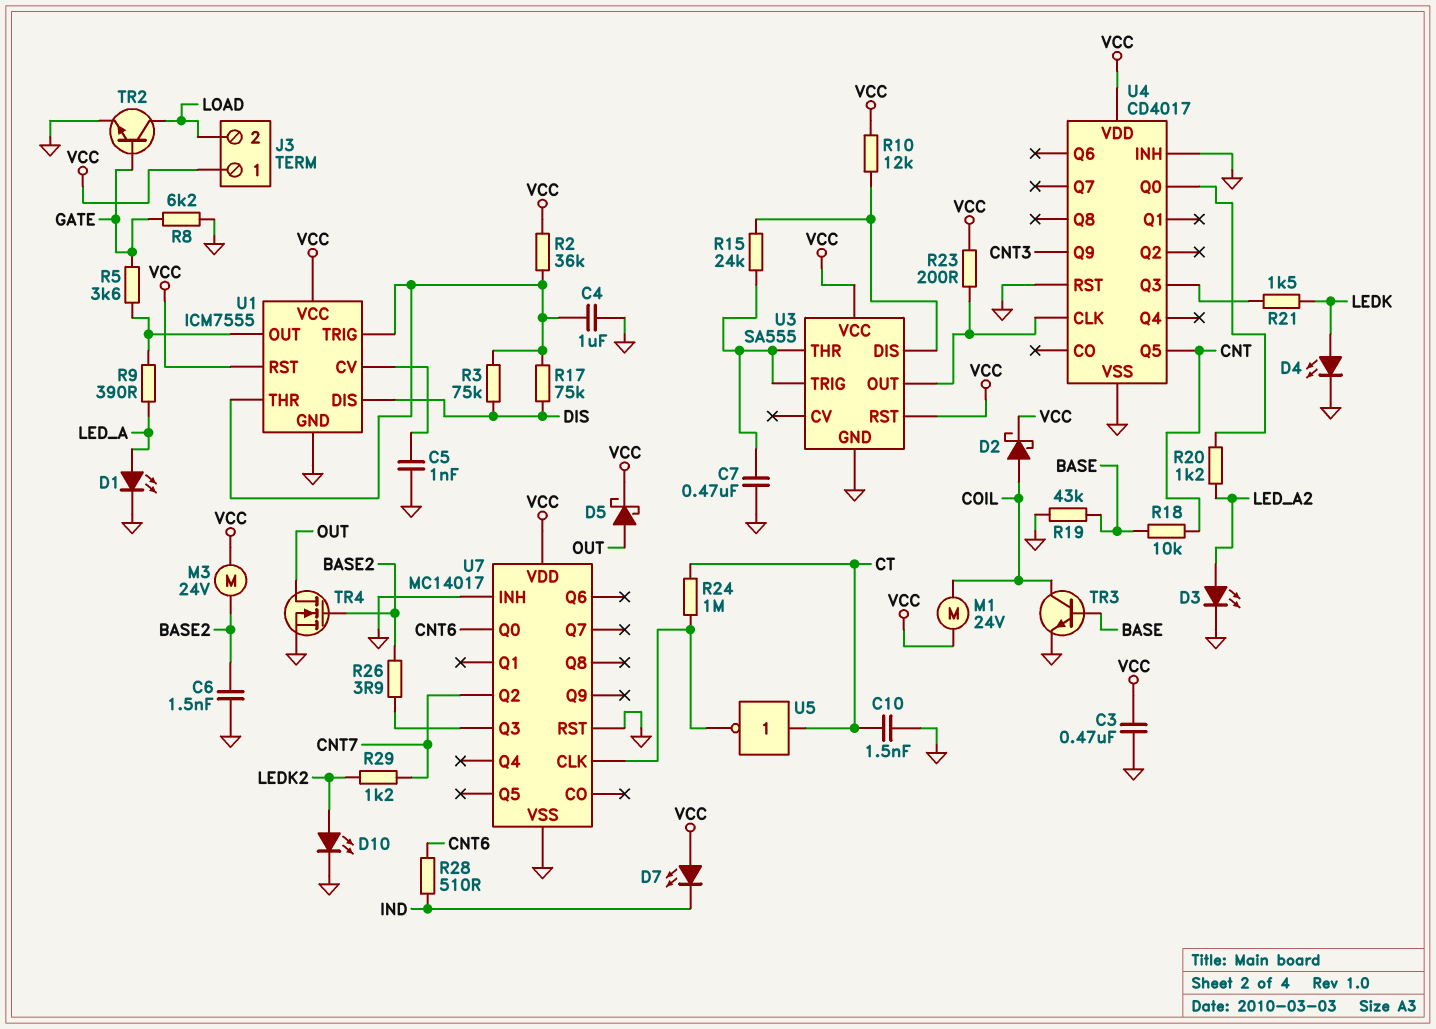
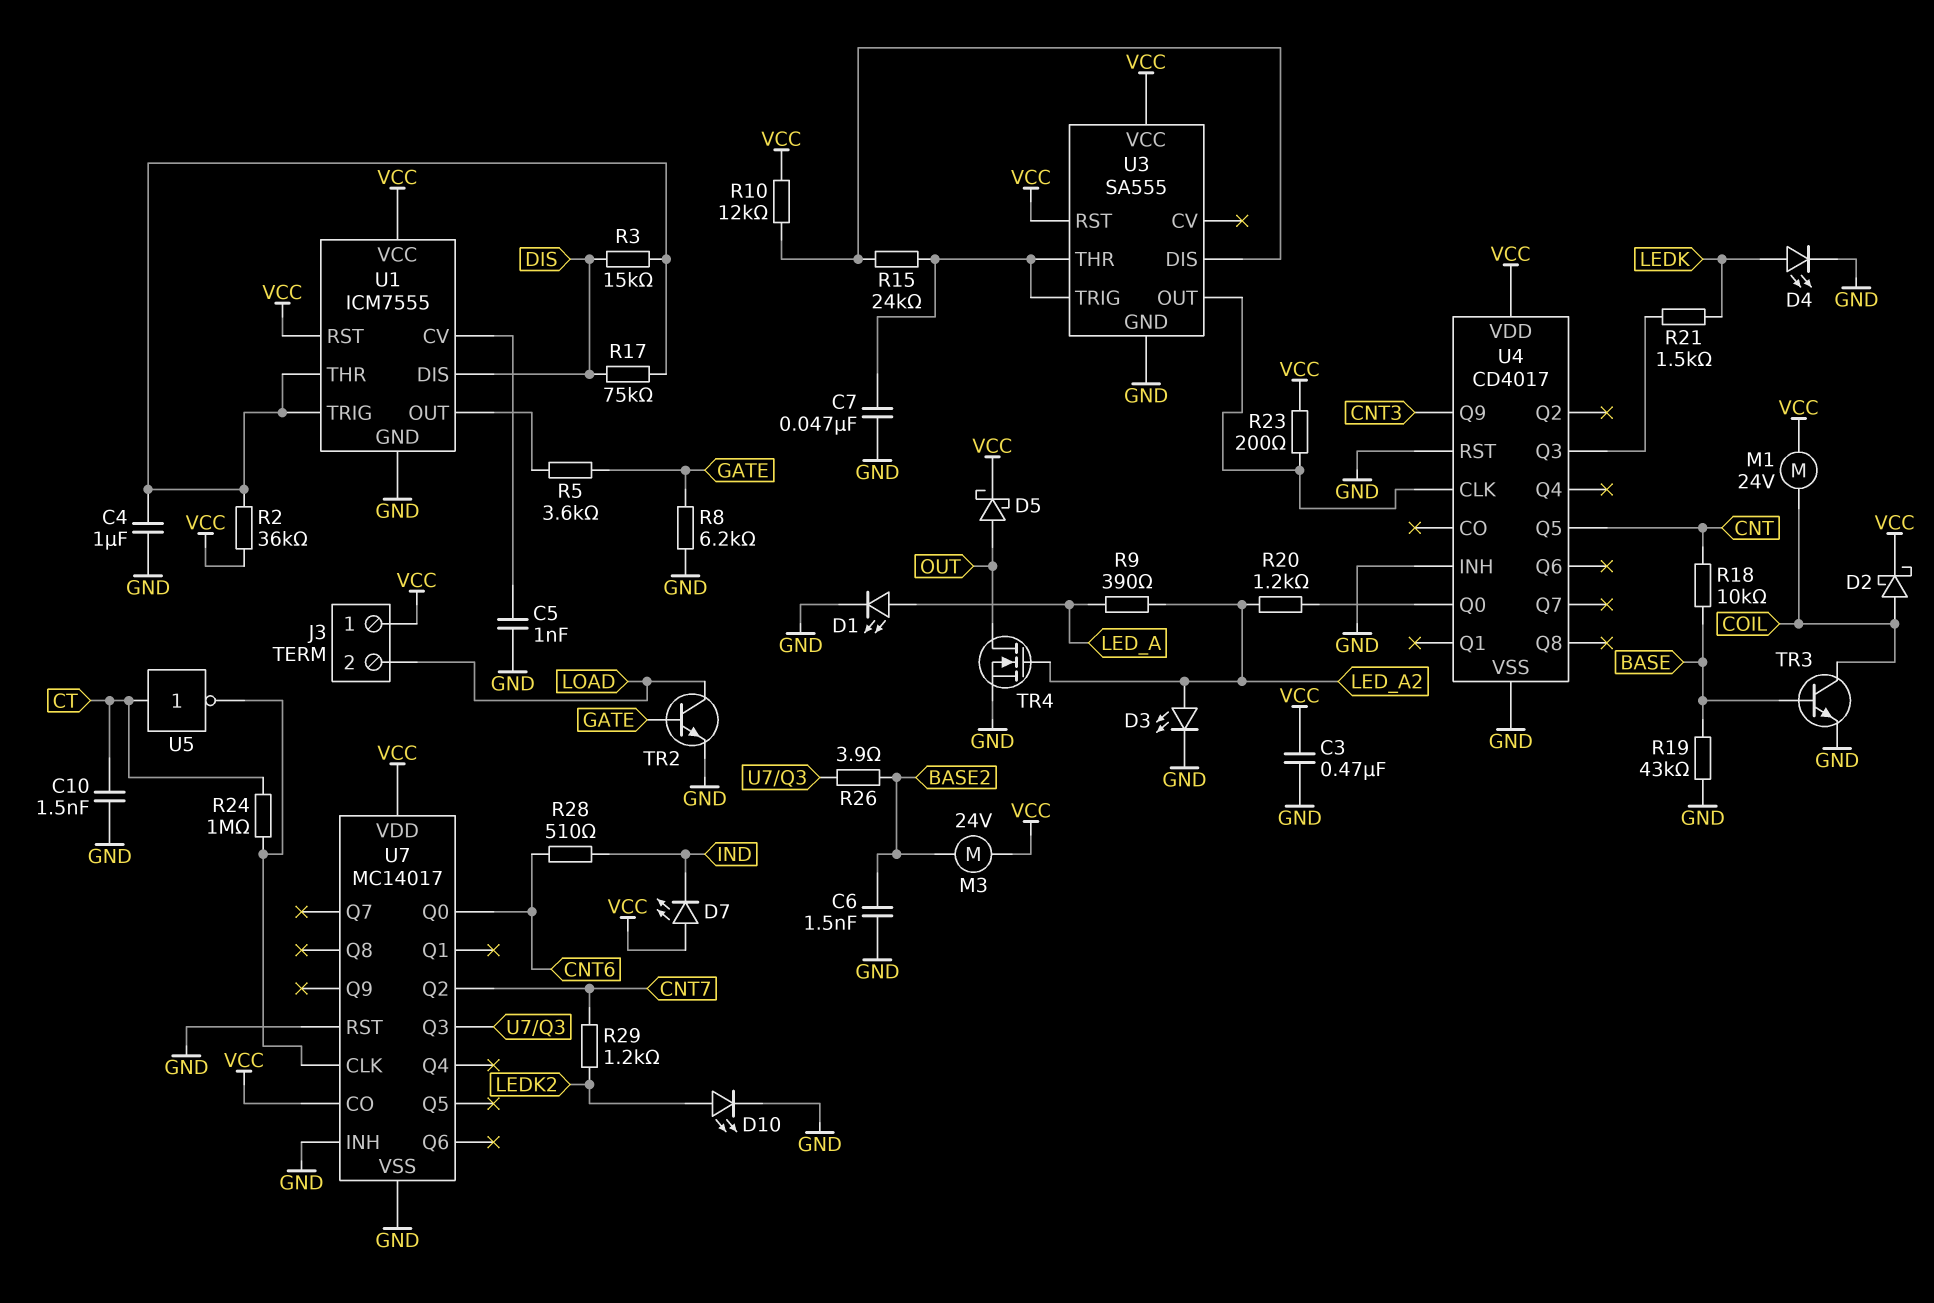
C7: 470nF (GND, U3/THR) -> 47nF (GND, U3/THR)
R3: 75k (DIS, U1/THR) -> 15k (DIS, U1/THR)
R9: 390 (LED_A, U1/OUT) -> 390 (LED_A, LED_A2)
TR4: NMOS (G BASE2, D OUT, S GND) -> NMOS (G LED_A2, D OUT, S GND)
U7 pin CO: none -> VCC

